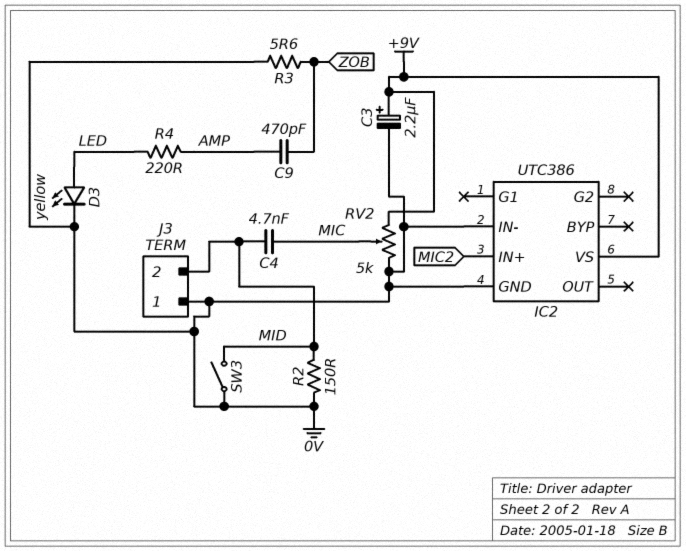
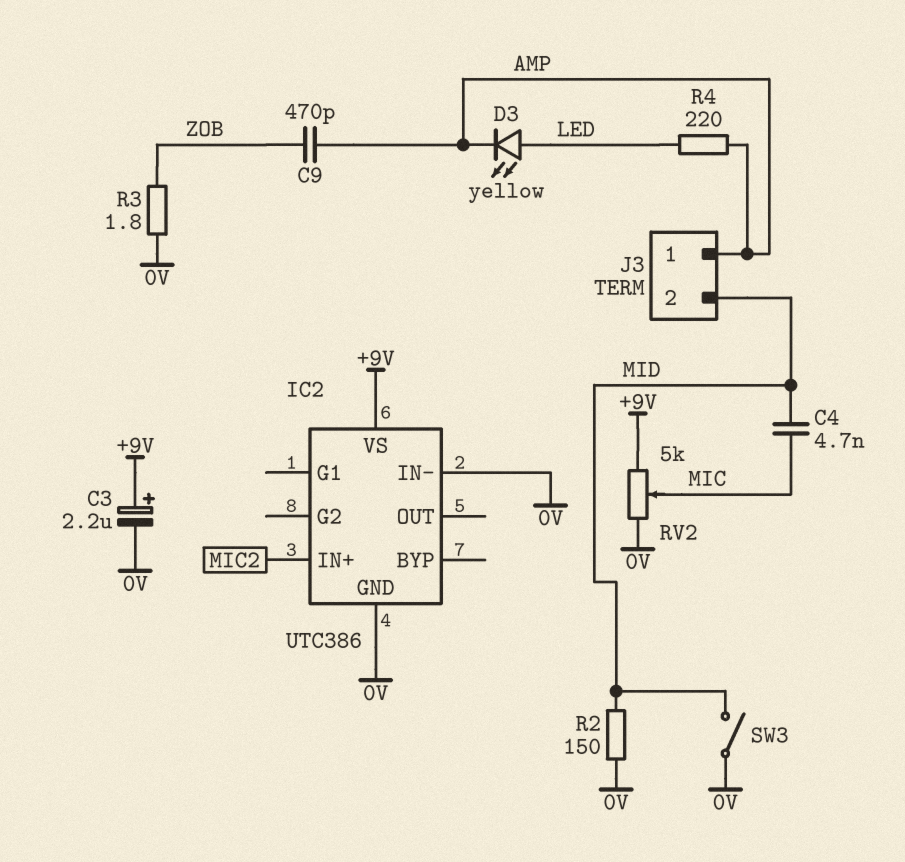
D3: LED yellow (A LED, K 0V) -> LED yellow (A LED, K AMP)
J3 pin 1: 0V -> AMP
R3: 5.6 (0V, ZOB) -> 1.8 (0V, ZOB)

